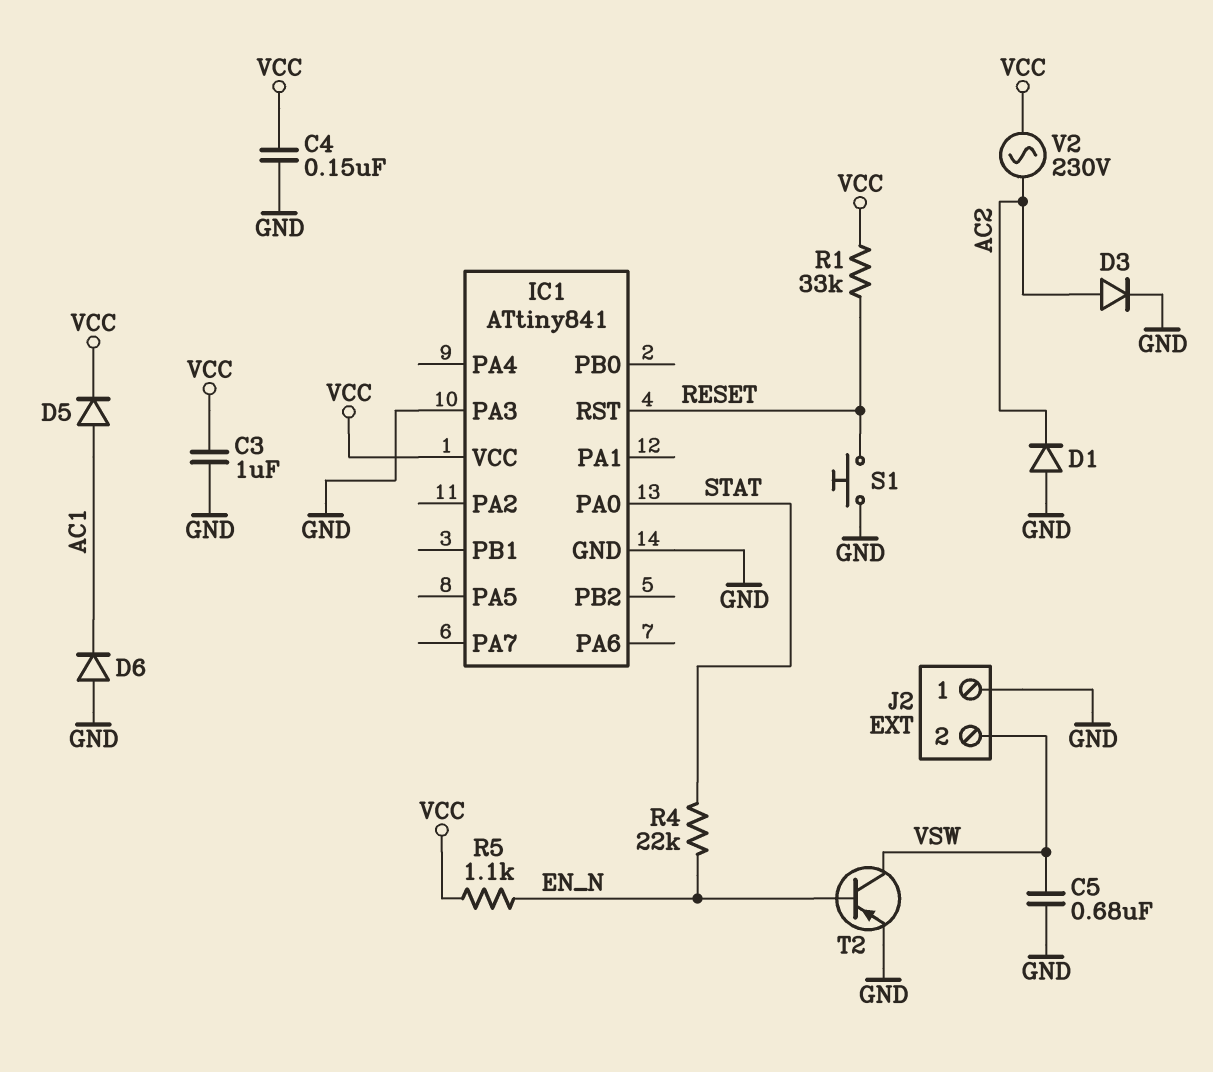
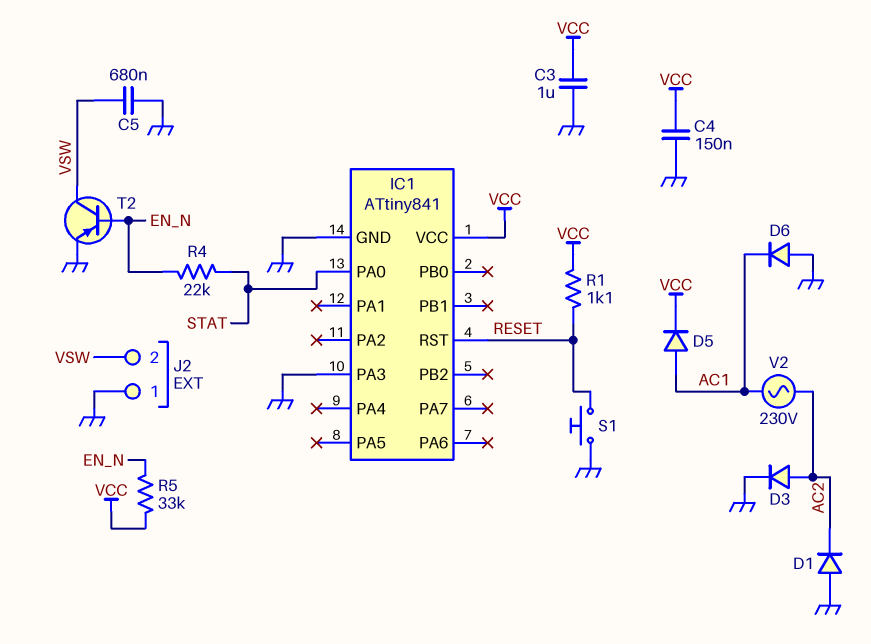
R1: 33k (RESET, VCC) -> 1.1k (RESET, VCC)
R5: 1.1k (EN_N, VCC) -> 33k (EN_N, VCC)
V2: AC 230V (AC2, VCC) -> AC 230V (AC1, AC2)

